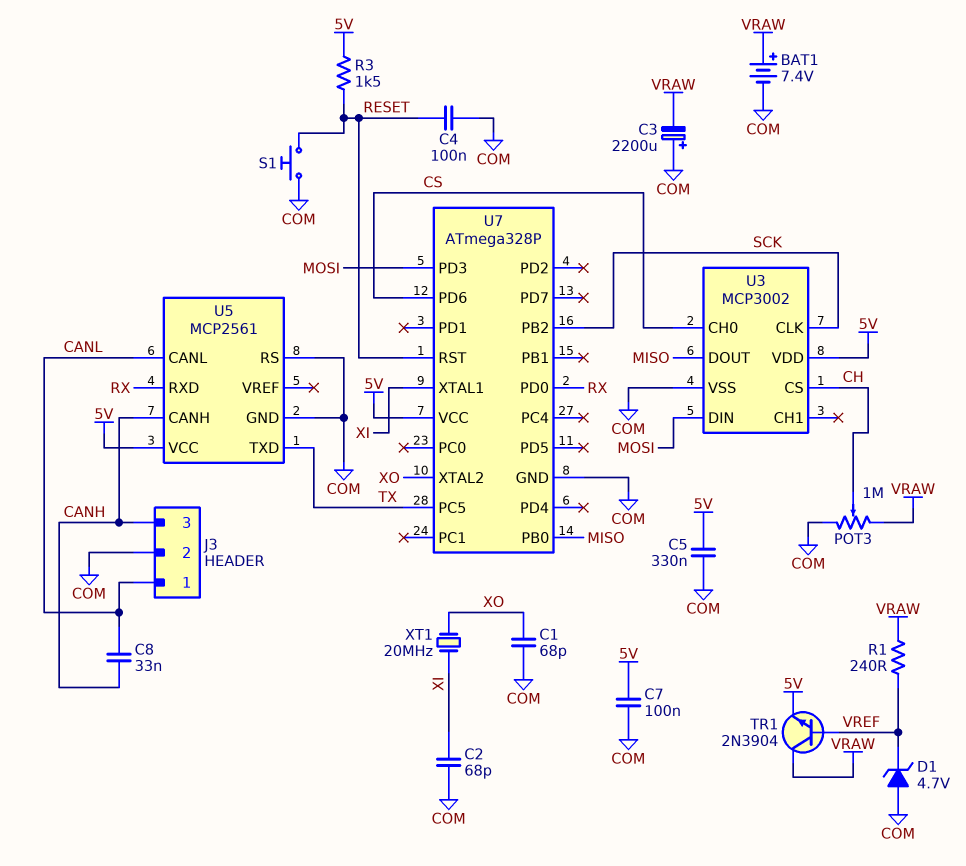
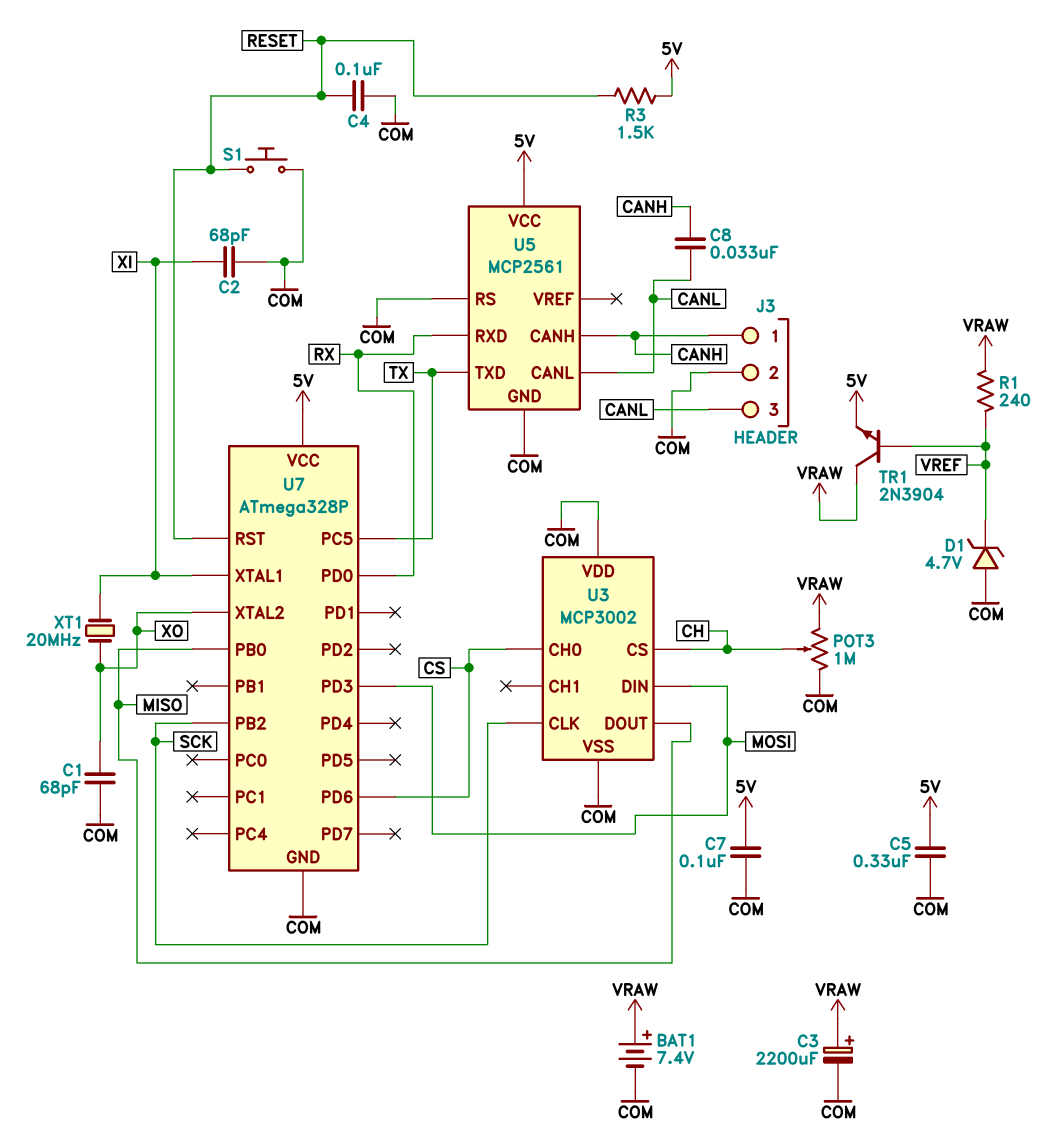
C3: 2200uF (plus COM, minus VRAW) -> 2200uF (plus VRAW, minus COM)
J3 pin 1: CANL -> CANH
J3 pin 3: CANH -> CANL
U3 pin VDD: 5V -> COM

